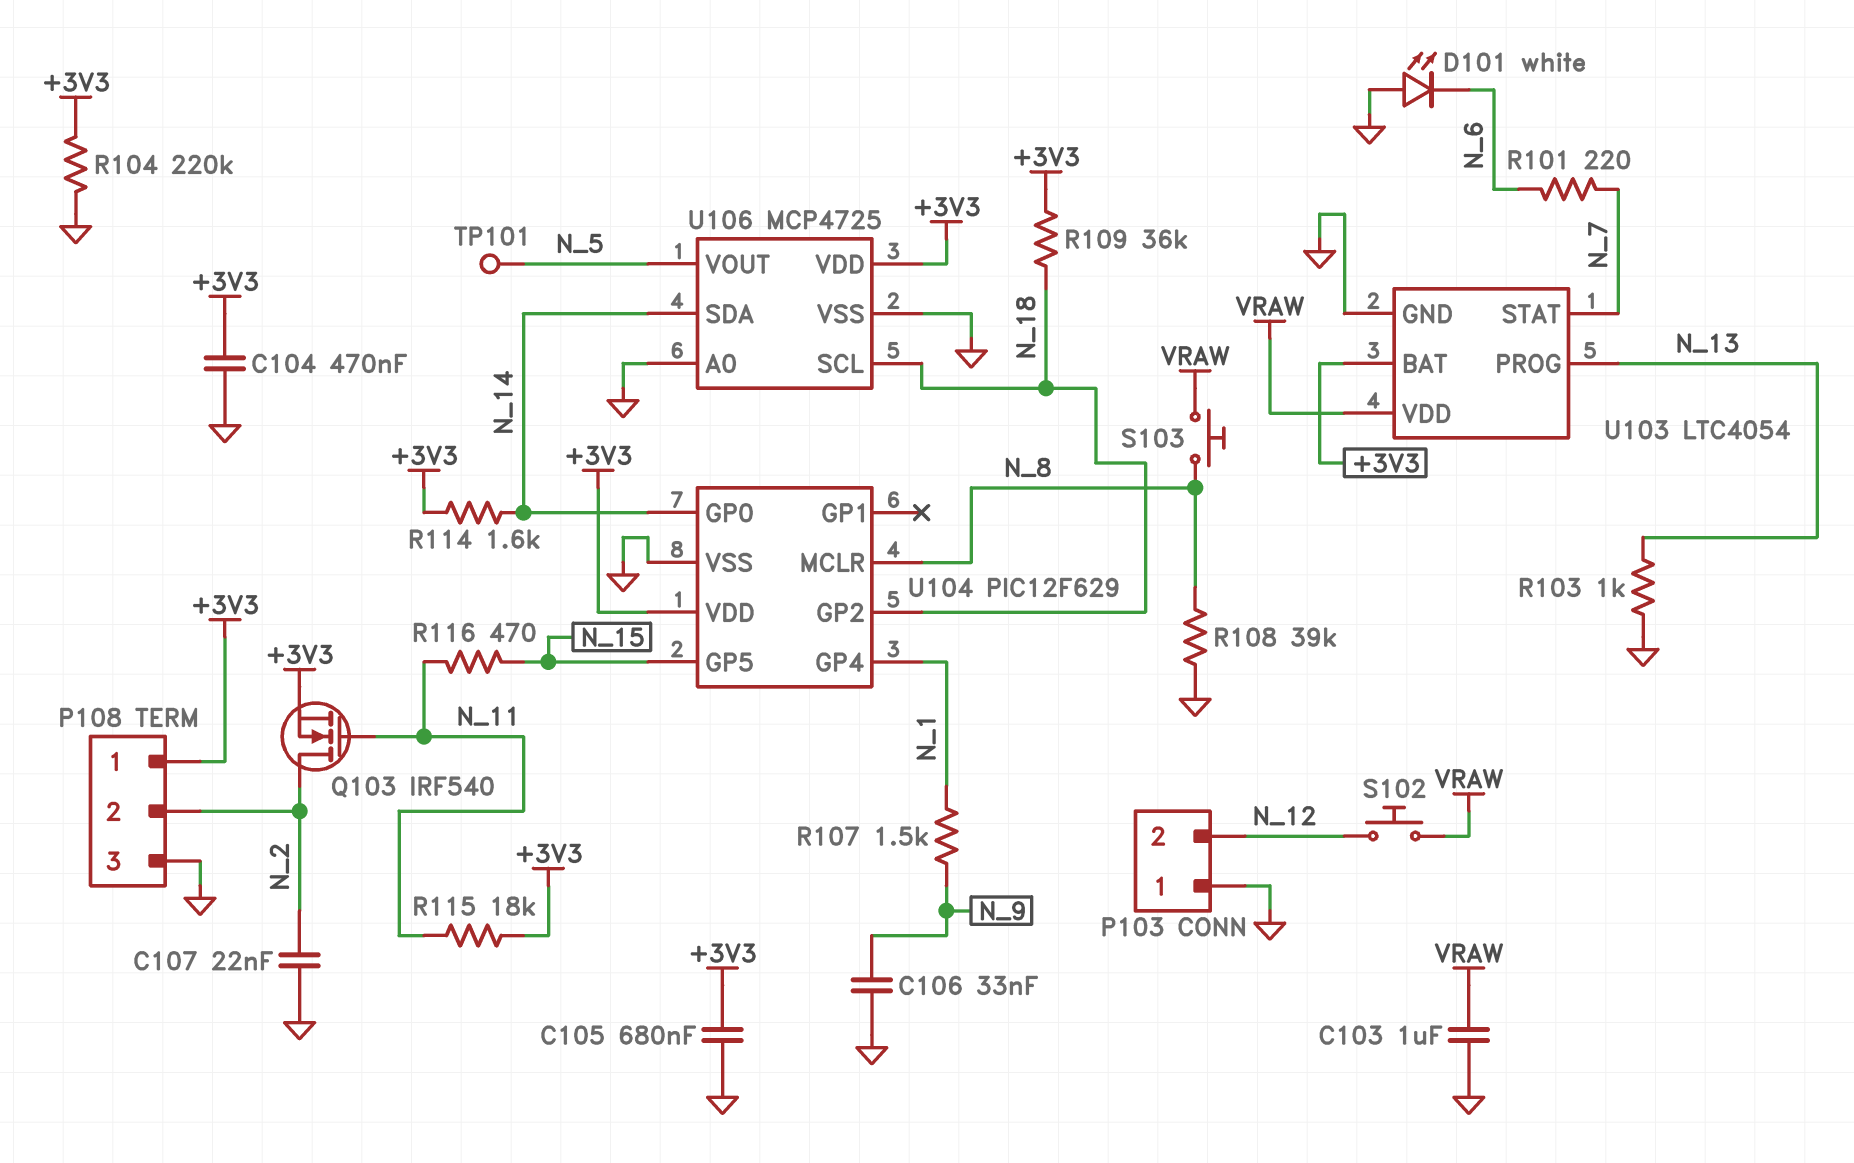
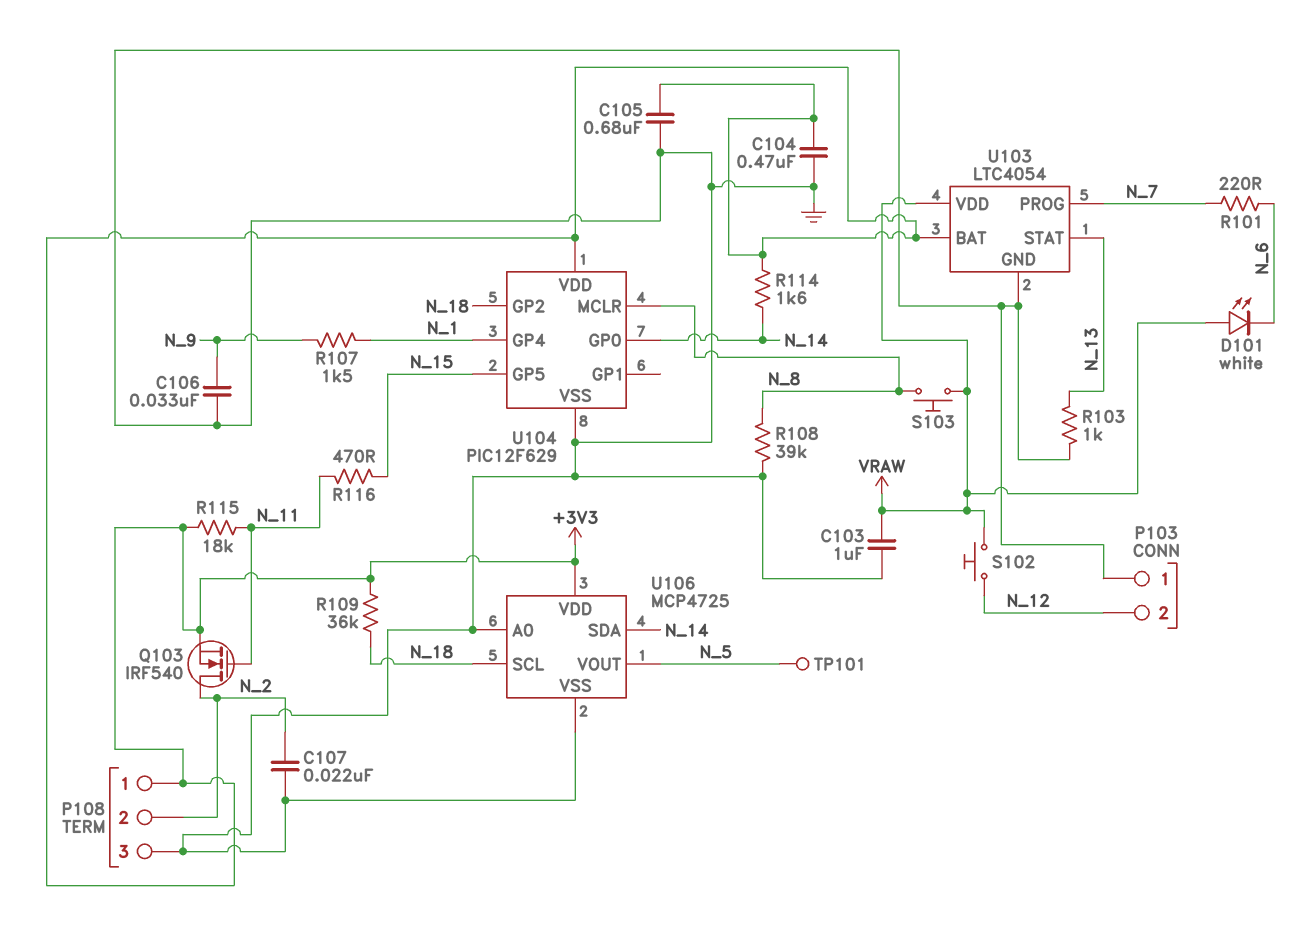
D101: LED white (A GND, K N_6) -> LED white (A VRAW, K N_6)
R104: 220k (+3V3, GND) -> none
U103 pin PROG: N_13 -> N_7
U103 pin STAT: N_7 -> N_13

